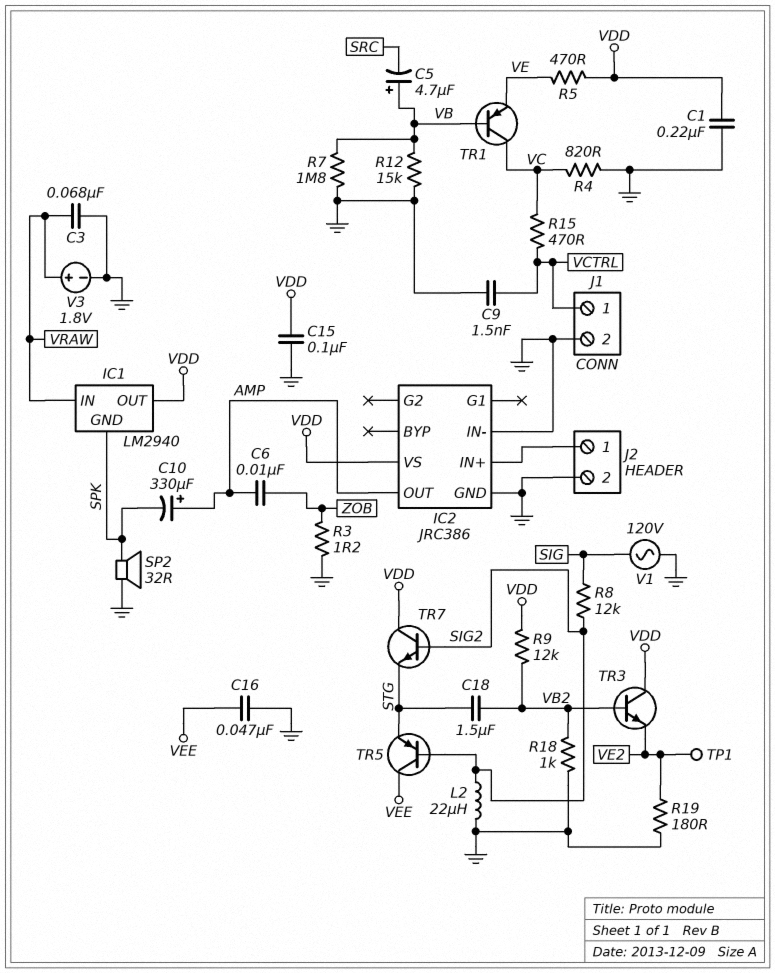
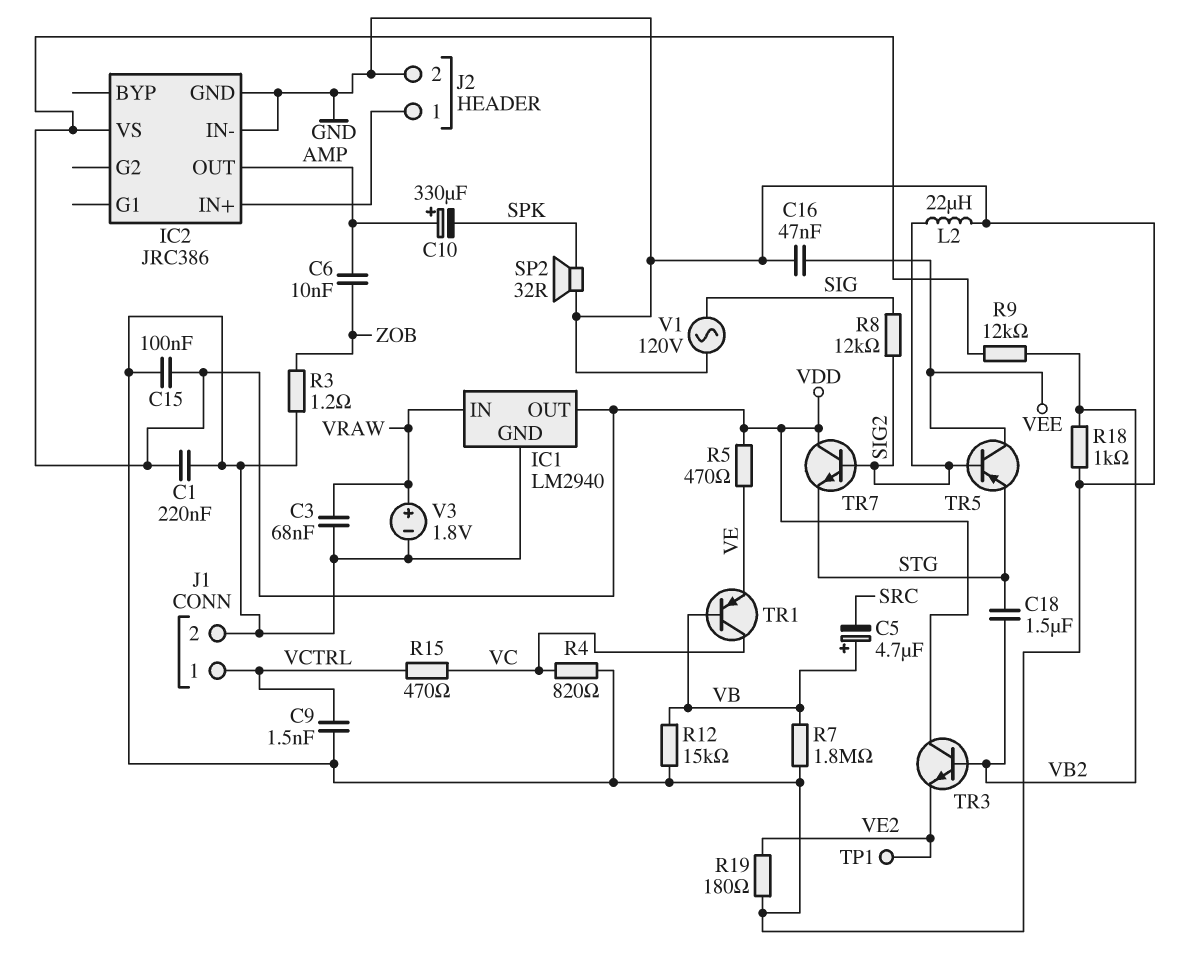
IC1 pin GND: SPK -> GND

